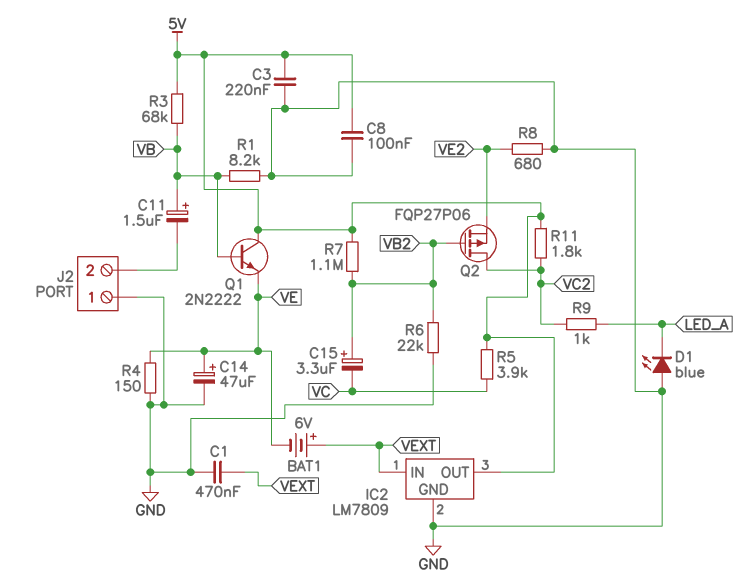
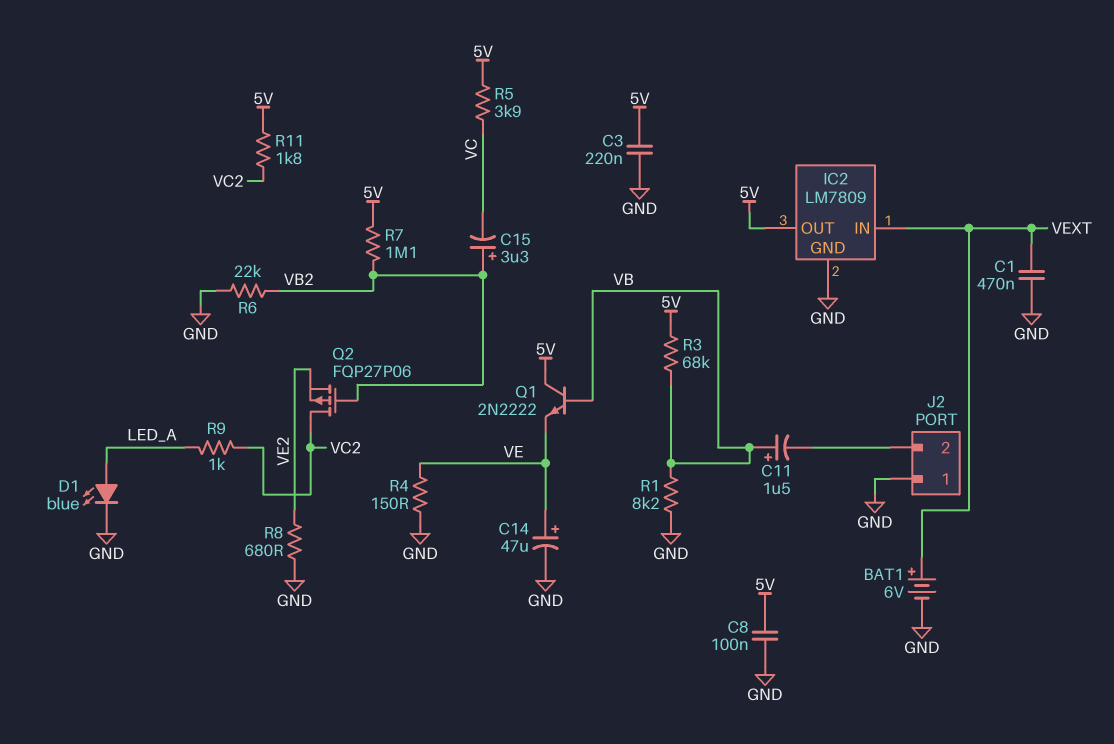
BAT1: 6V (plus VEXT, minus VE) -> 6V (plus VEXT, minus GND)
D1: LED blue (A GND, K LED_A) -> LED blue (A LED_A, K GND)

